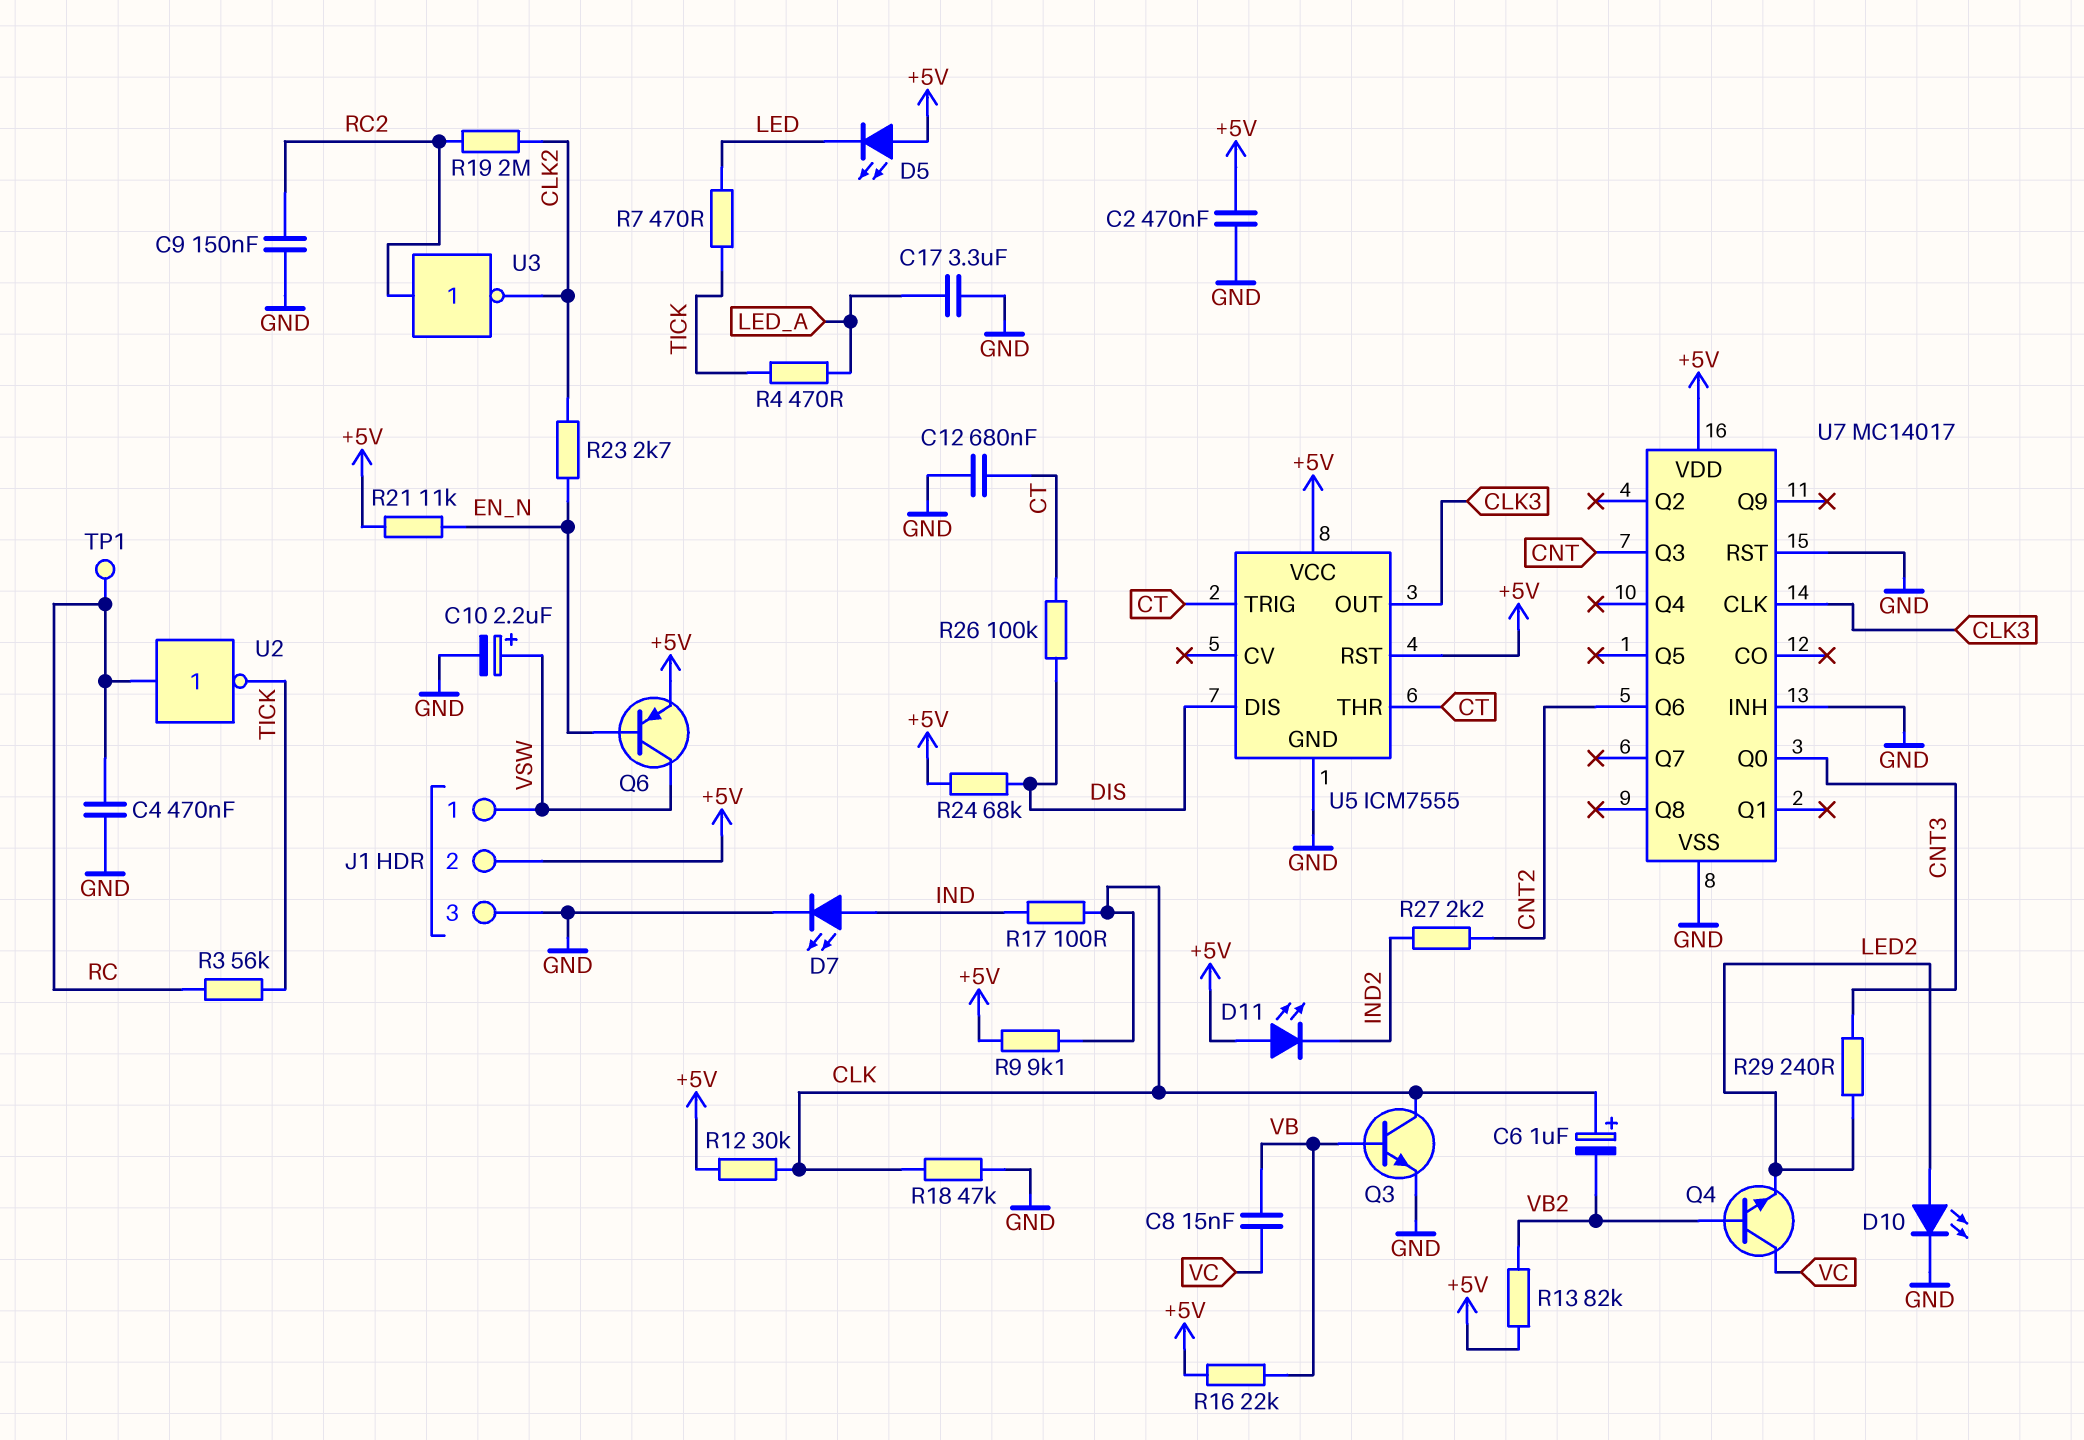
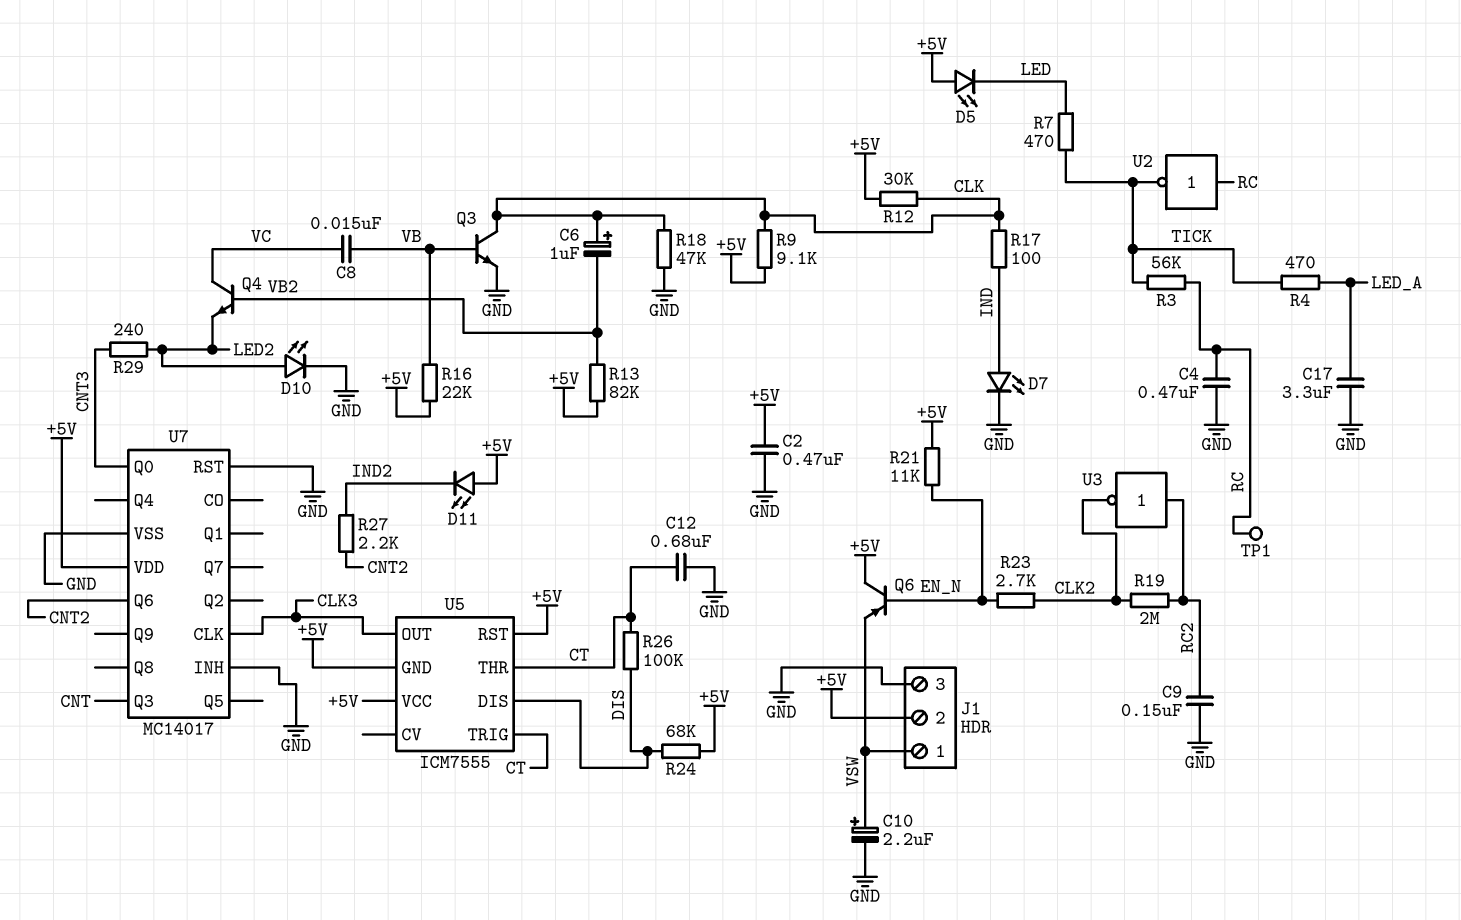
Q6: PNP (B EN_N, C VSW, E +5V) -> PNP (B EN_N, C +5V, E VSW)
U5 pin GND: GND -> +5V

